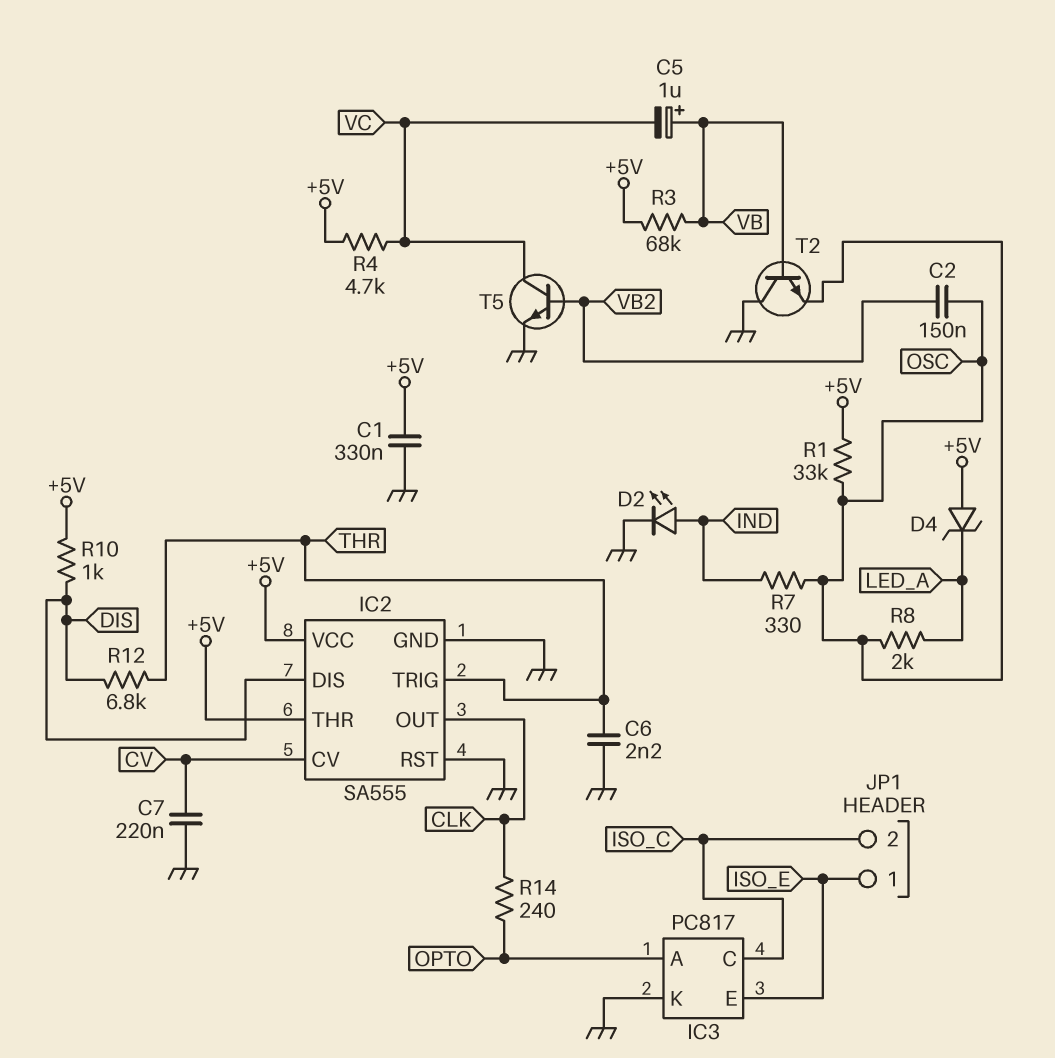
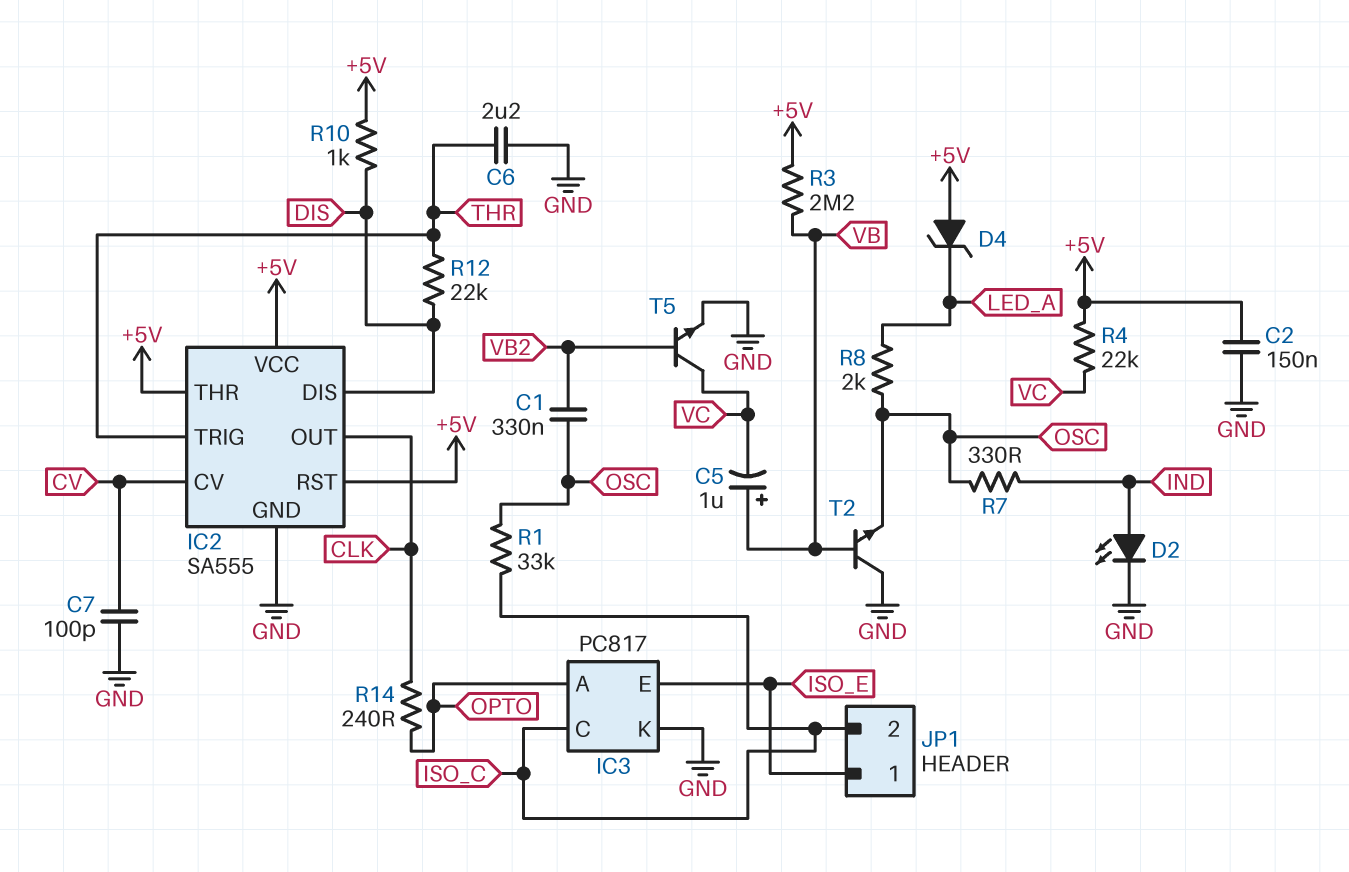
C1: 330nF (+5V, GND) -> 330nF (OSC, VB2)
C2: 150nF (OSC, VB2) -> 150nF (+5V, GND)
C6: 2.2nF (GND, THR) -> 2.2uF (GND, THR)
C7: 220nF (CV, GND) -> 100pF (CV, GND)
IC2 pin RST: GND -> +5V
R1: 33k (+5V, OSC) -> 33k (ISO_C, OSC)
R3: 68k (+5V, VB) -> 2.2M (+5V, VB)
R4: 4.7k (+5V, VC) -> 22k (+5V, VC)
R12: 6.8k (DIS, THR) -> 22k (DIS, THR)

